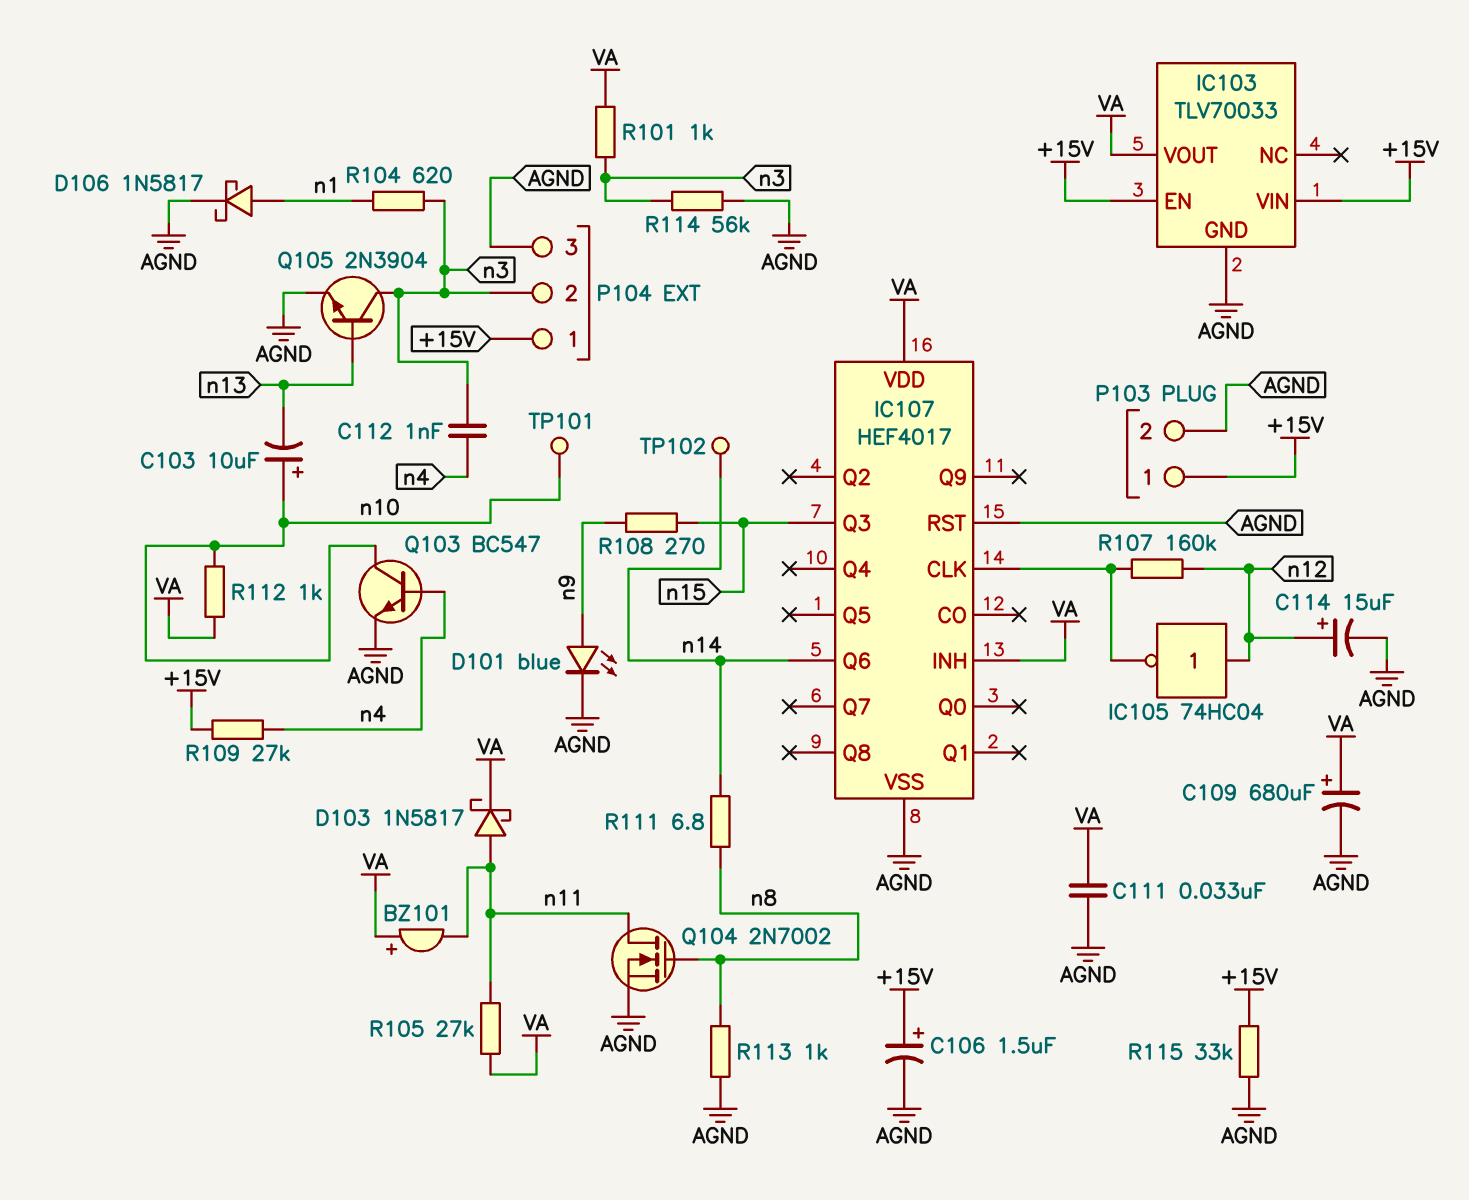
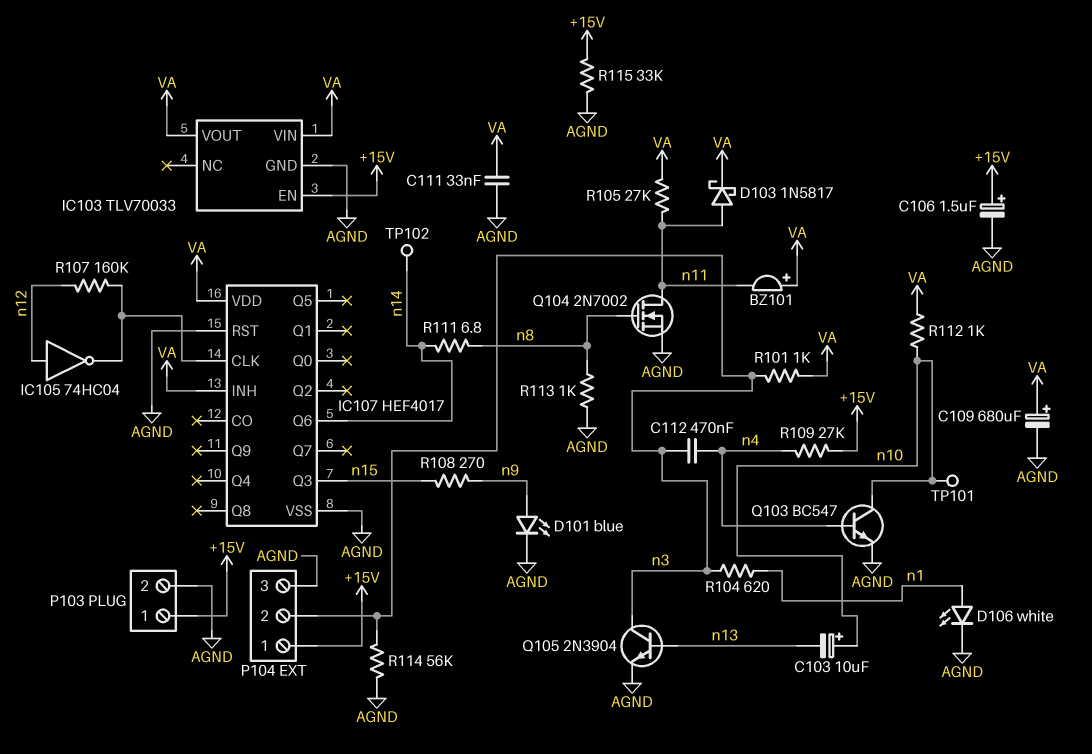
C112: 1nF (n3, n4) -> 470nF (n3, n4)
C114: 15uF (plus n12, minus AGND) -> none
D106: schottky 1N5817 (A n1, K AGND) -> LED white (A n1, K AGND)
IC103 pin VIN: +15V -> VA

